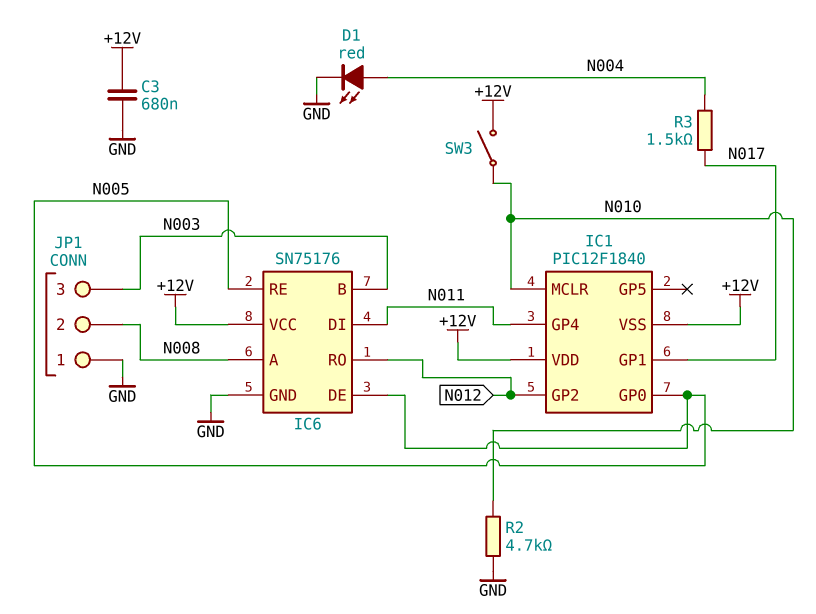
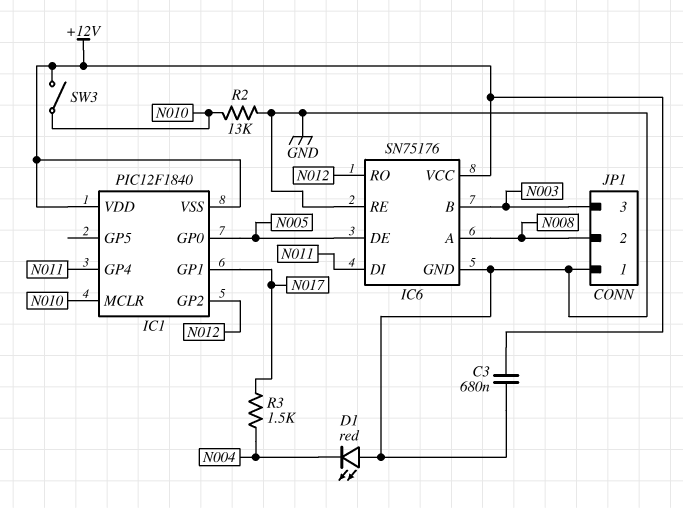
D1: LED red (A N004, K GND) -> LED red (A GND, K N004)
IC6 pin RE: N005 -> GND
R2: 4.7k (GND, N010) -> 13k (GND, N010)

